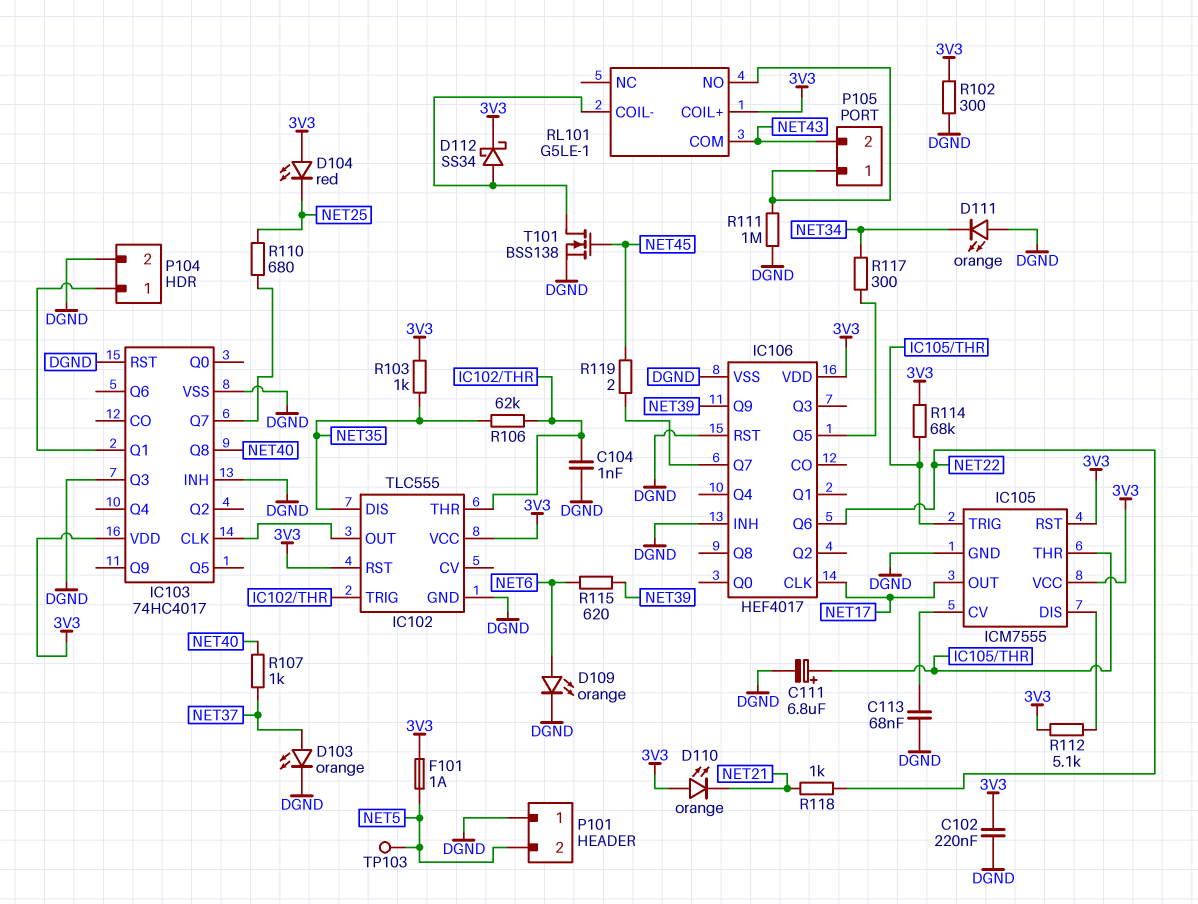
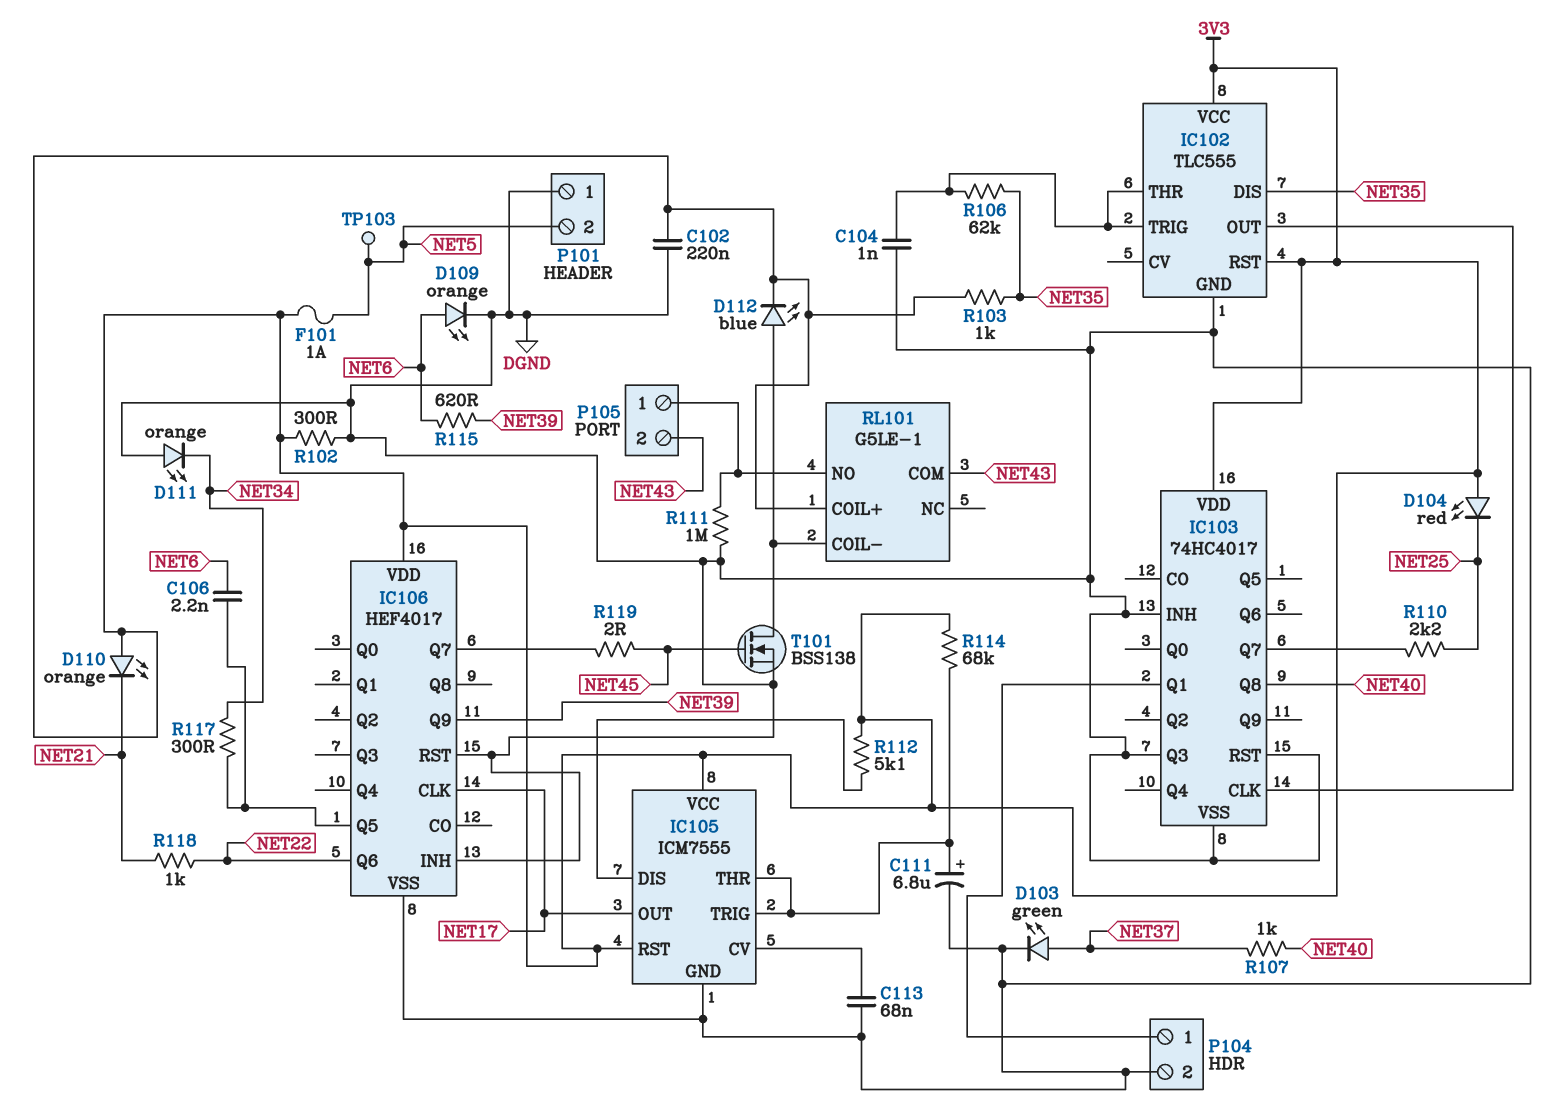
C106: none -> 2.2nF (IC106/Q5, NET6)
D103: LED orange (A NET37, K DGND) -> LED green (A NET37, K DGND)
D112: schottky SS34 (A RL101/COIL-, K 3V3) -> LED blue (A RL101/COIL-, K 3V3)
R110: 680 (IC103/Q7, NET25) -> 2.2k (IC103/Q7, NET25)

